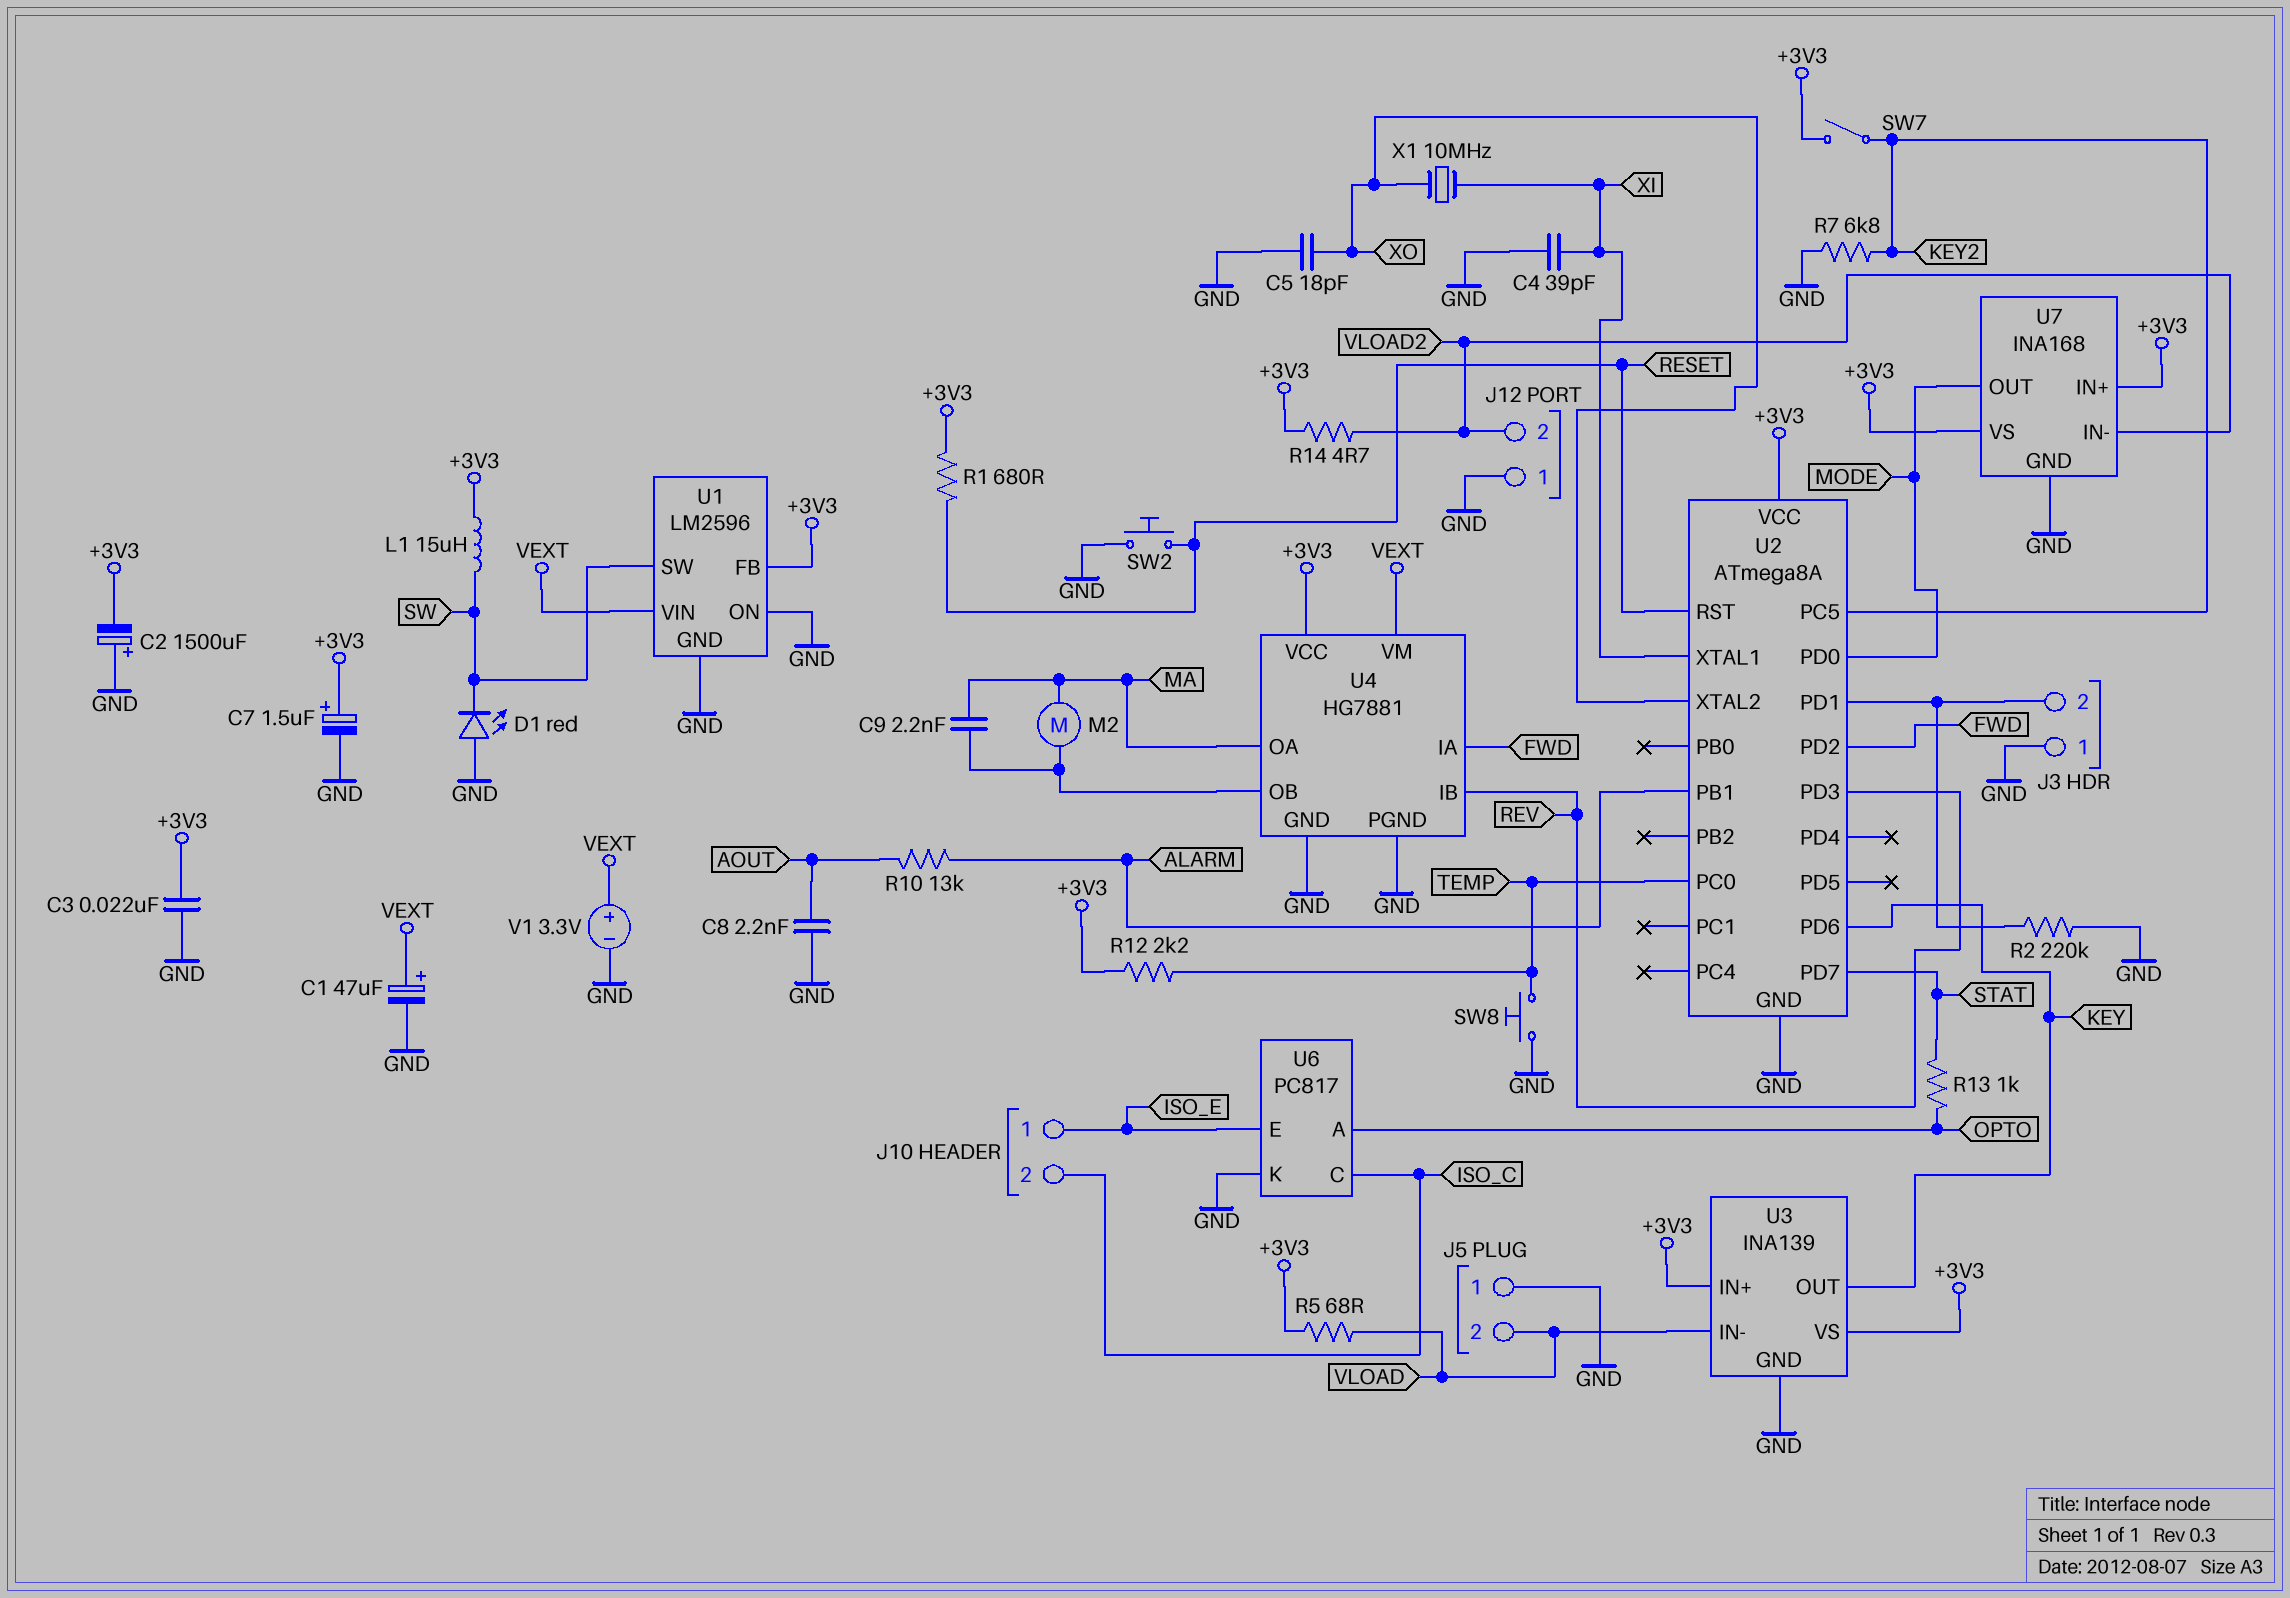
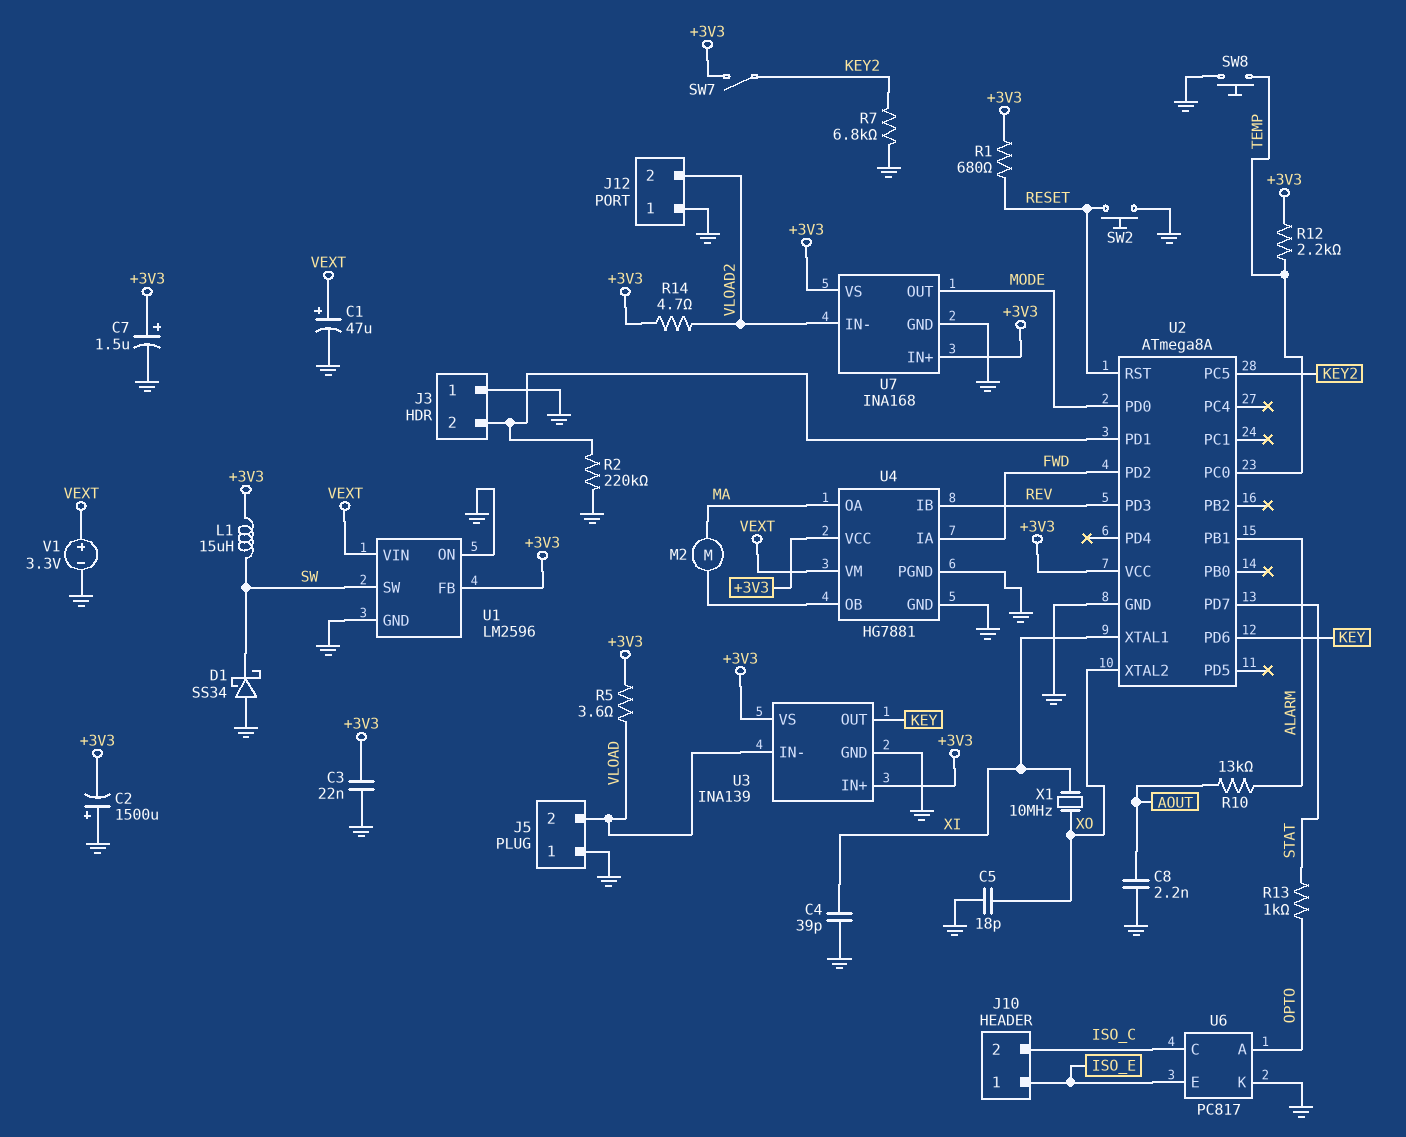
C9: 2.2nF (MA, U4/OB) -> none
D1: LED red (A GND, K SW) -> schottky SS34 (A GND, K SW)
R5: 68 (+3V3, VLOAD) -> 3.6 (+3V3, VLOAD)

